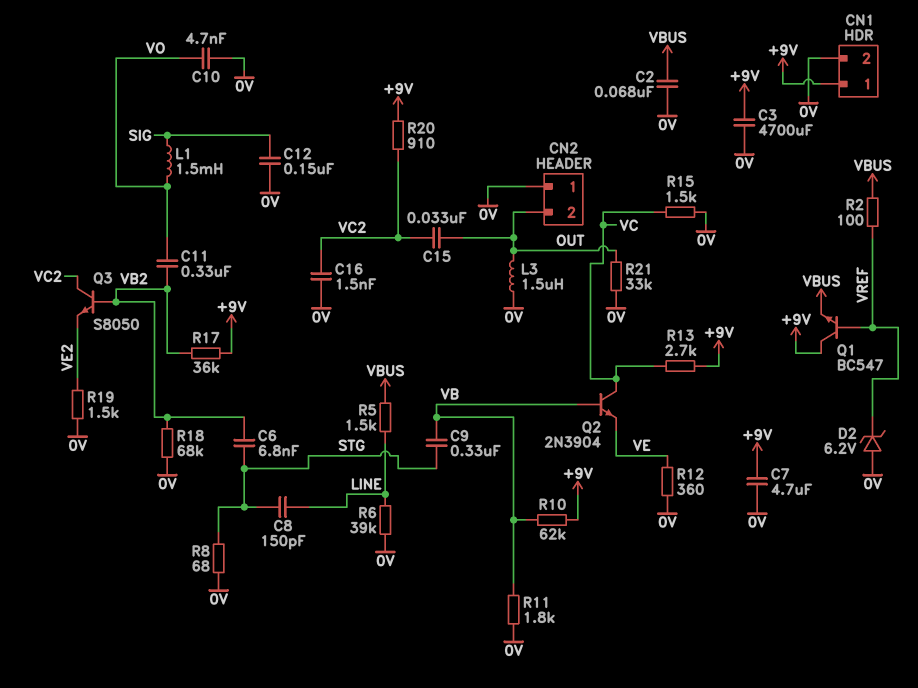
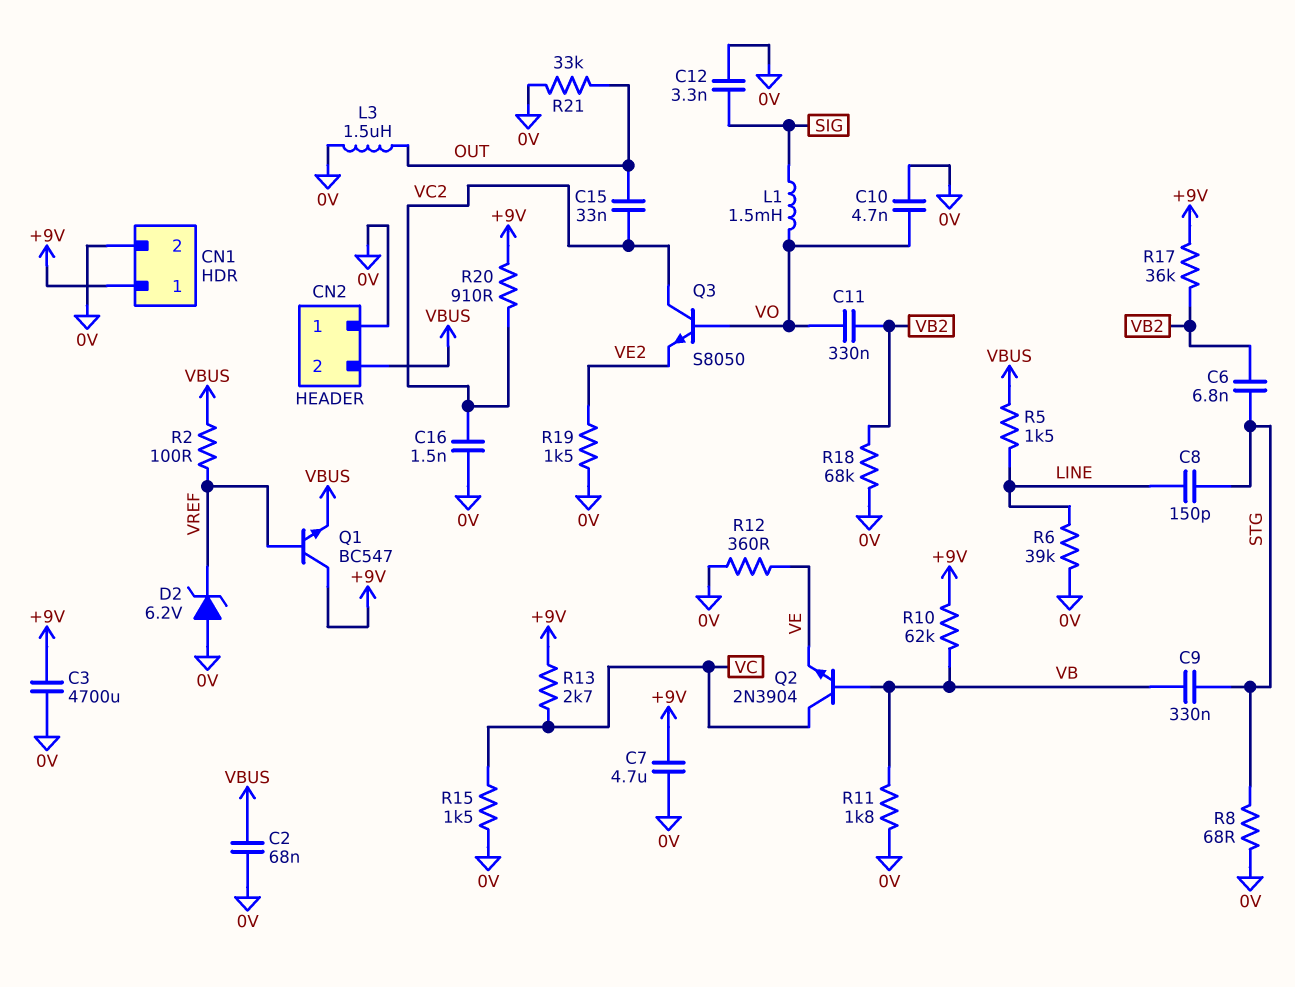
C12: 150nF (0V, SIG) -> 3.3nF (0V, SIG)
CN2 pin 2: OUT -> VBUS
Q3: NPN S8050 (B VB2, C VC2, E VE2) -> NPN S8050 (B VO, C VC2, E VE2)

